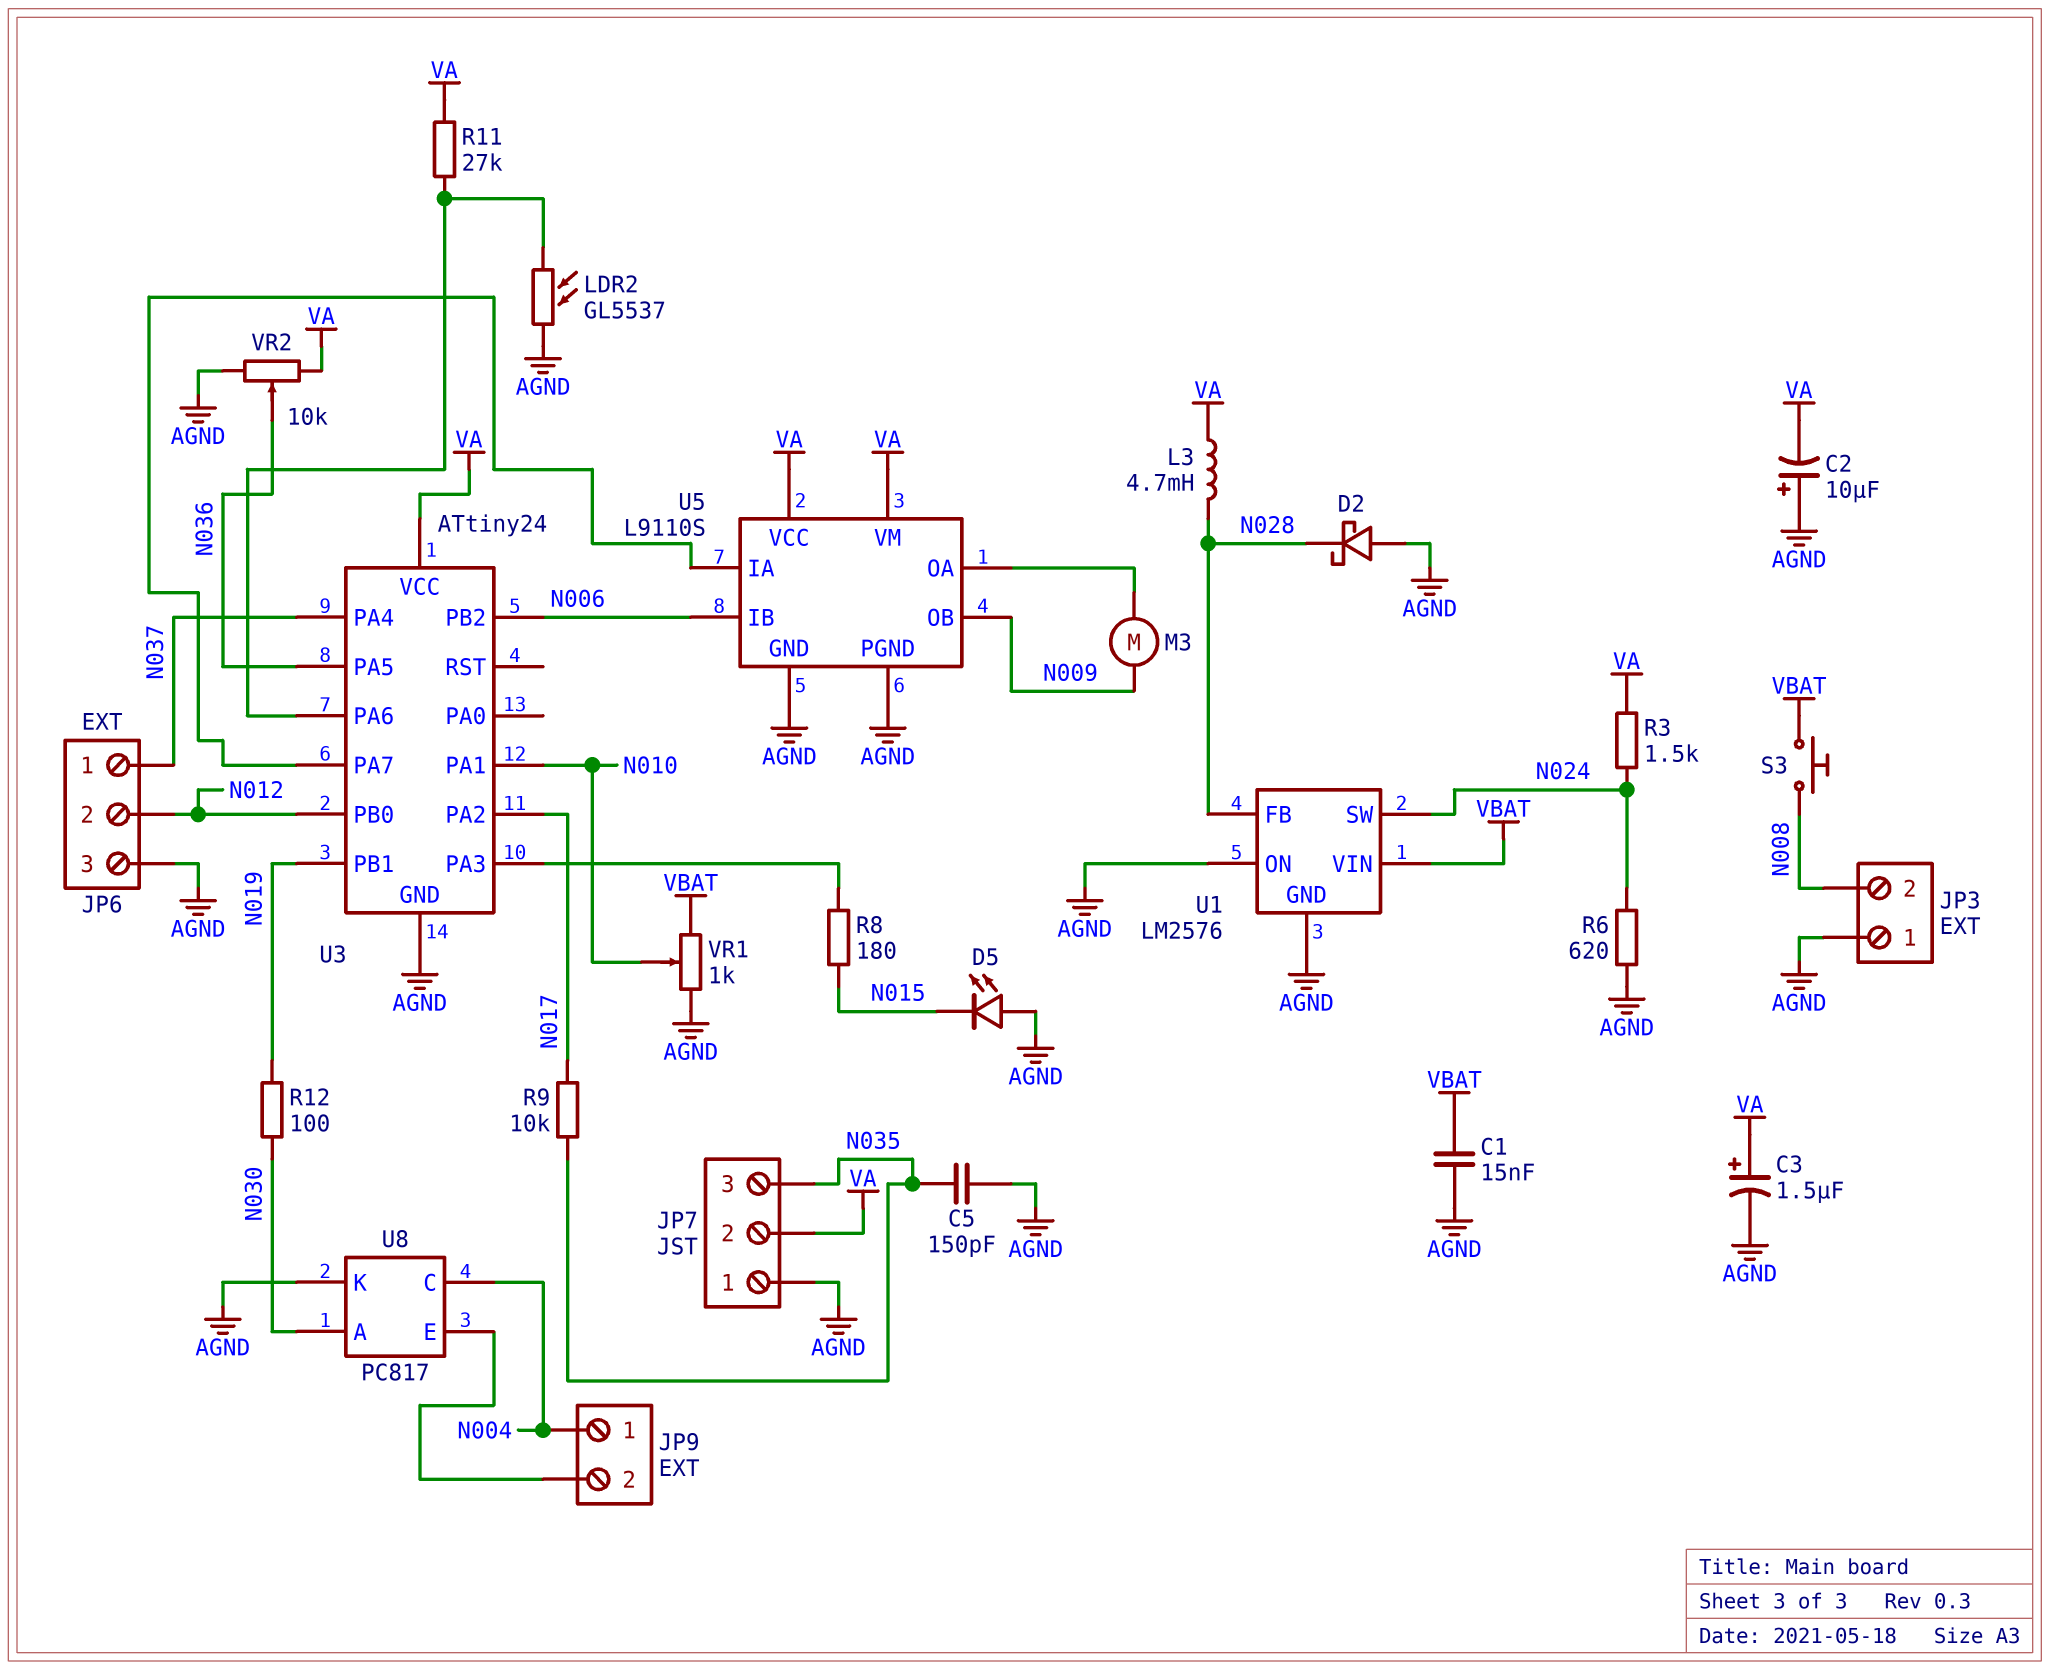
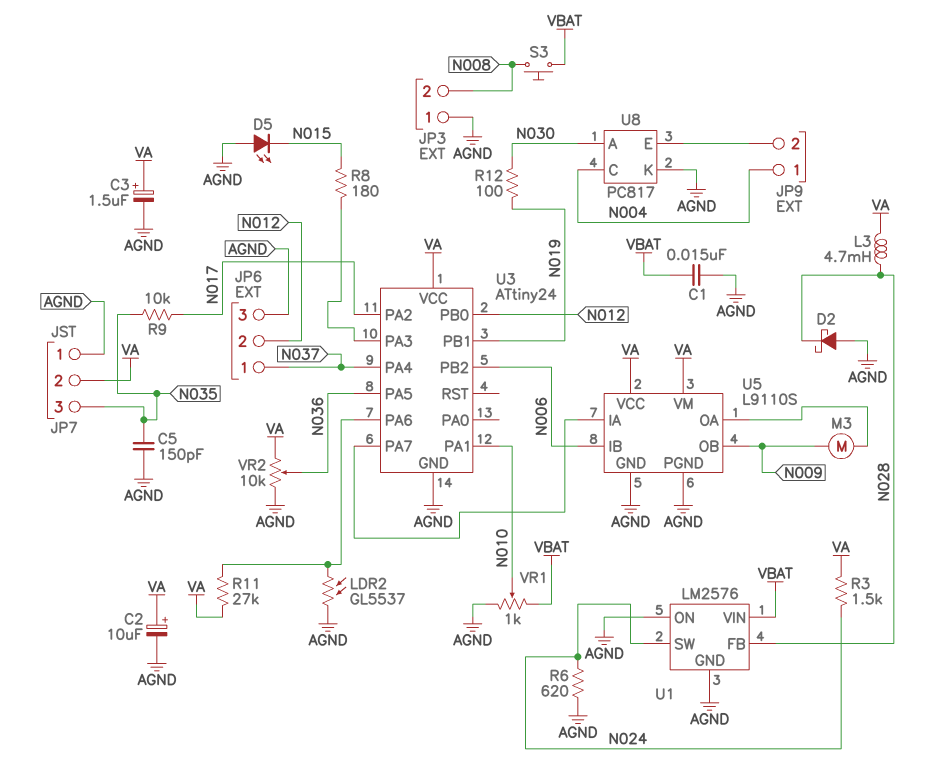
C2: 10uF (plus AGND, minus VA) -> 10uF (plus VA, minus AGND)

